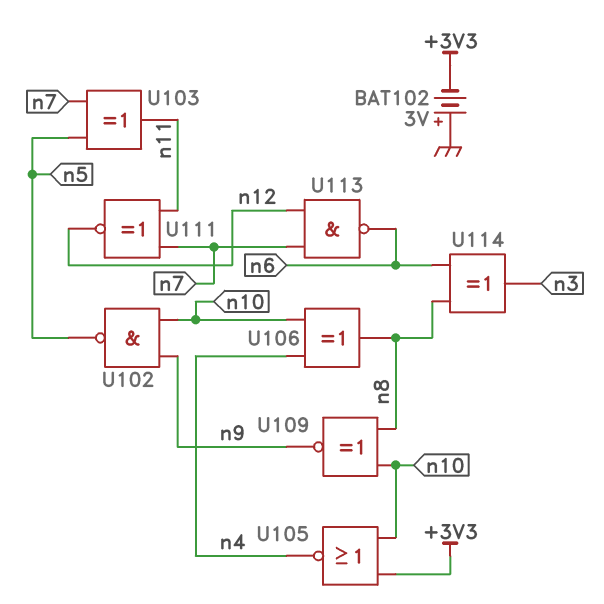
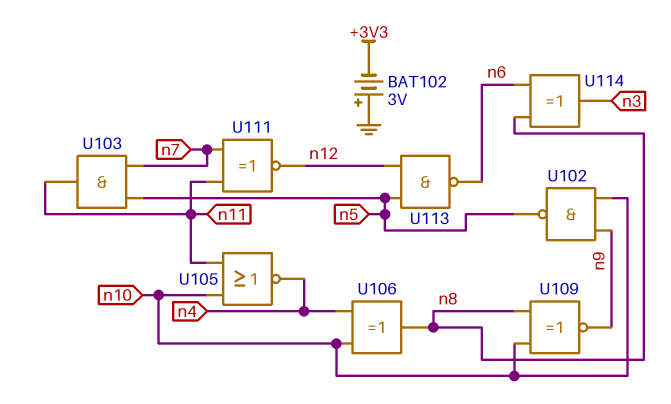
U103: XOR (in n5, in n7, out n11) -> AND (in n5, in n7, out n11)
U105: NOR (in +3V3, in n10, out n4) -> NOR (in n10, in n11, out n4)
U113: NAND (in n7, in n12, out n6) -> NAND (in n5, in n12, out n6)

